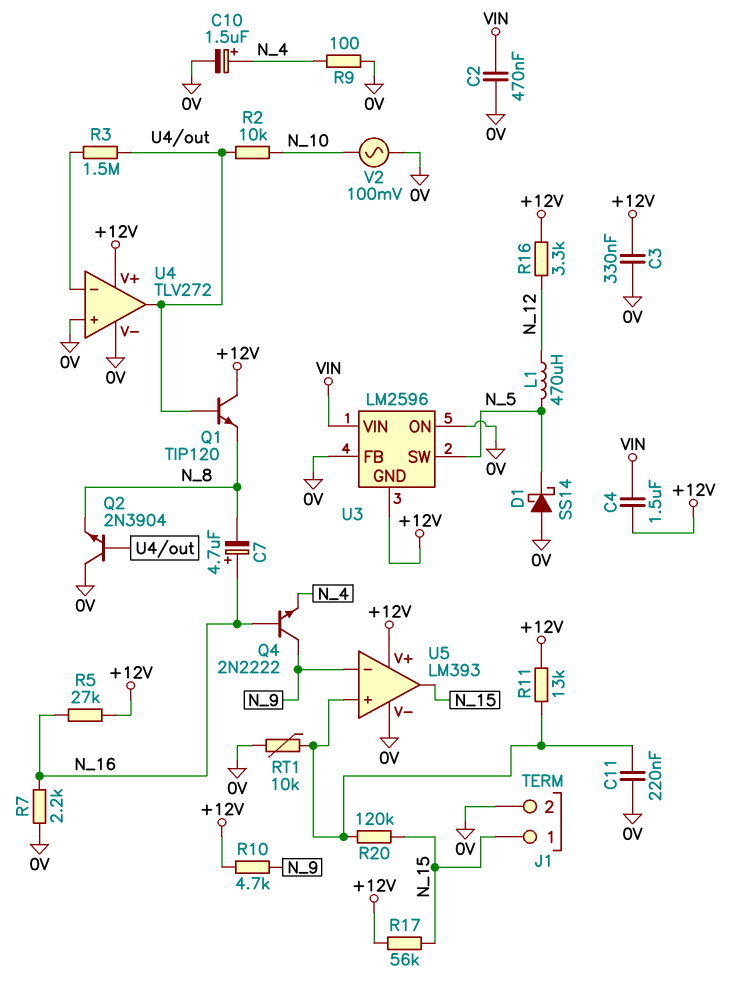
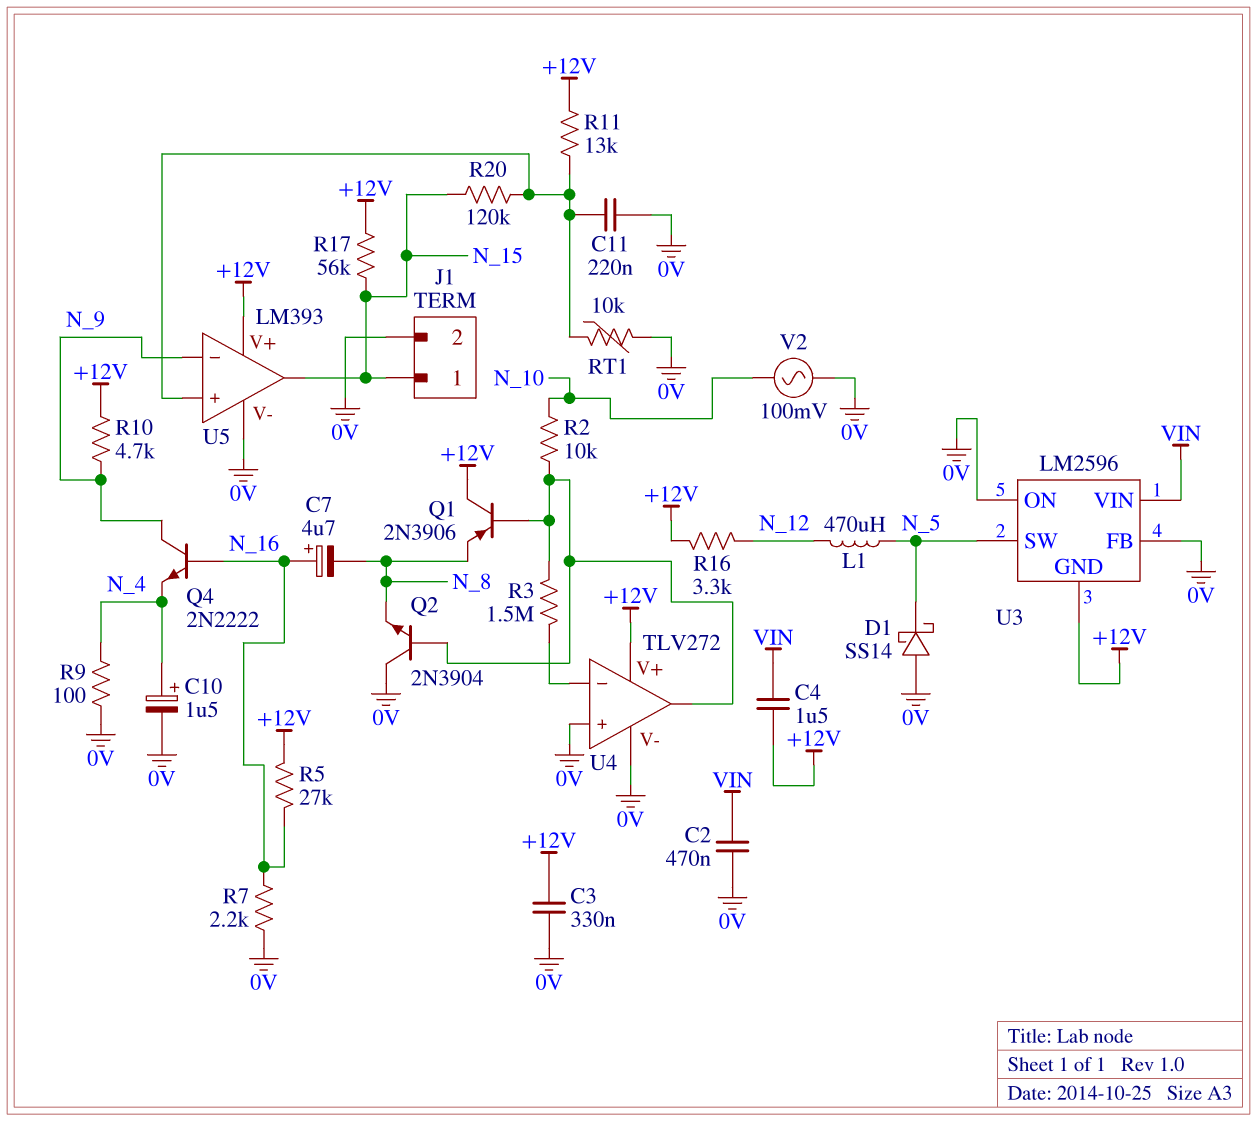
Q1: NPN TIP120 (B U4/out, C +12V, E N_8) -> PNP 2N3906 (B U4/out, C +12V, E N_8)

